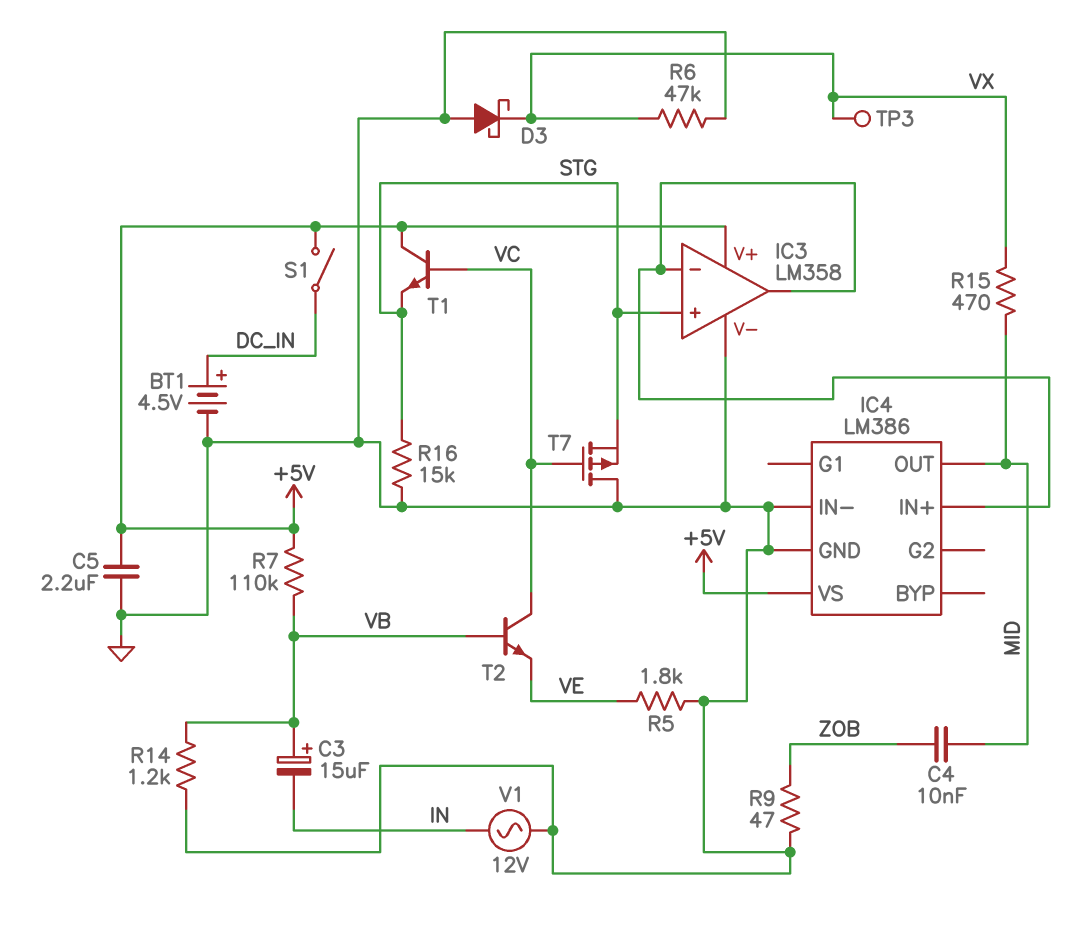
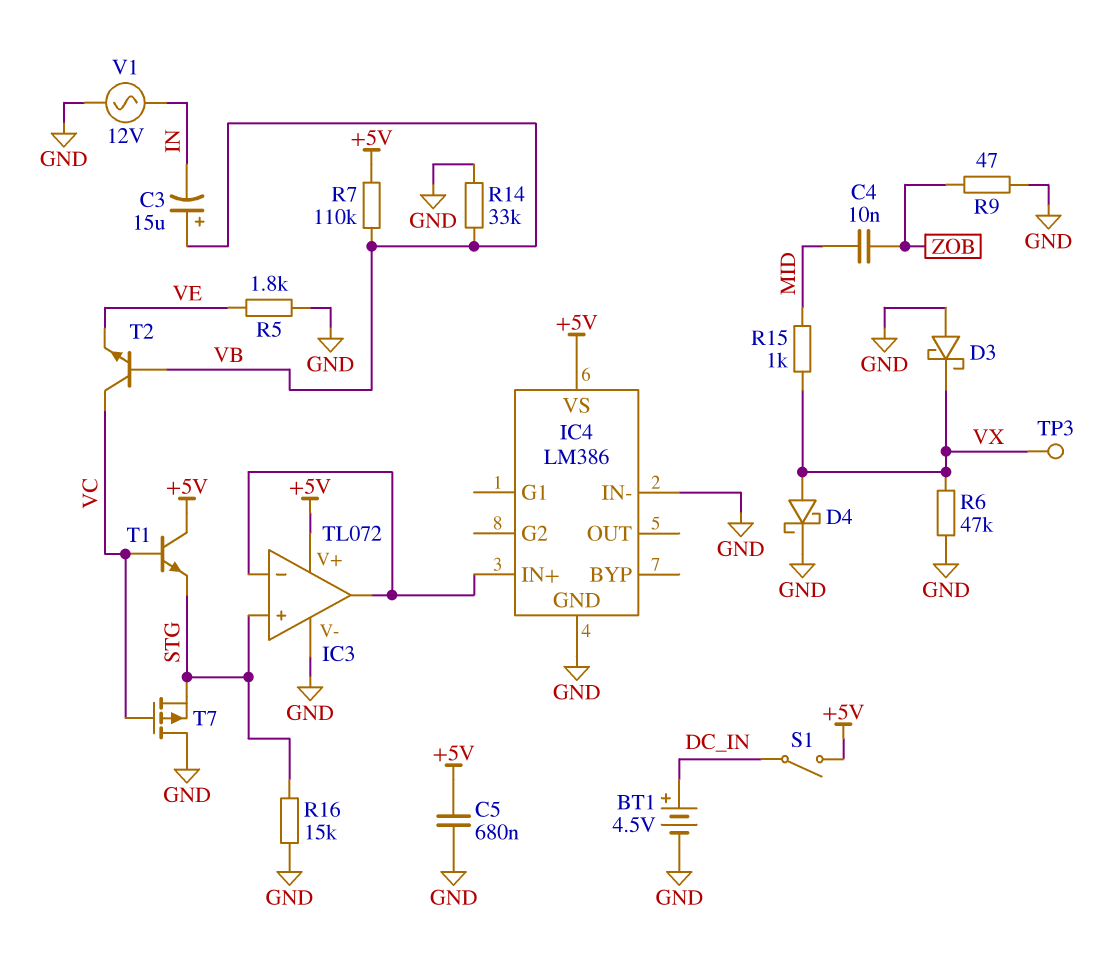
C5: 2.2uF (+5V, GND) -> 680nF (+5V, GND)
D4: none -> schottky (A VX, K GND)
IC3: LM358 -> TL072
IC4 pin OUT: MID -> none
R14: 1.2k (GND, VB) -> 33k (GND, VB)
R15: 470 (MID, VX) -> 1k (MID, VX)

